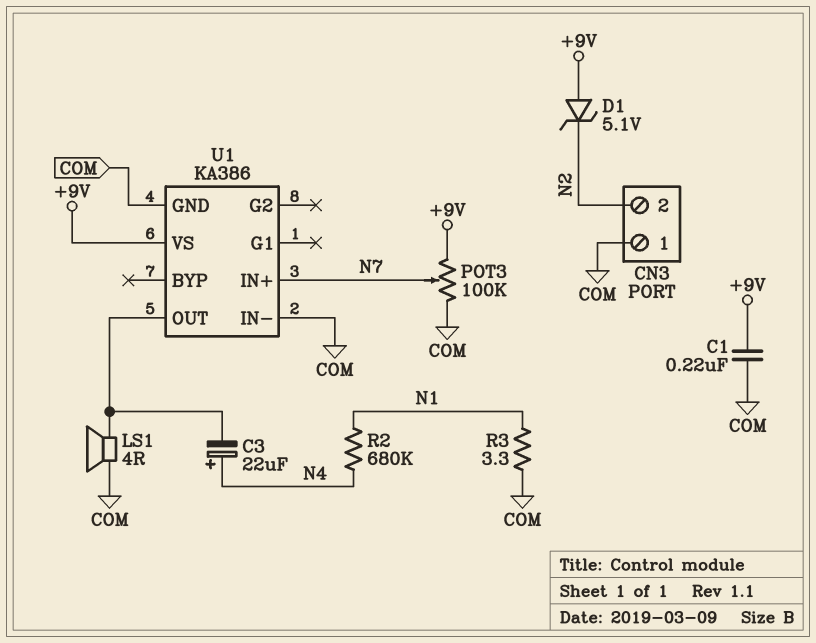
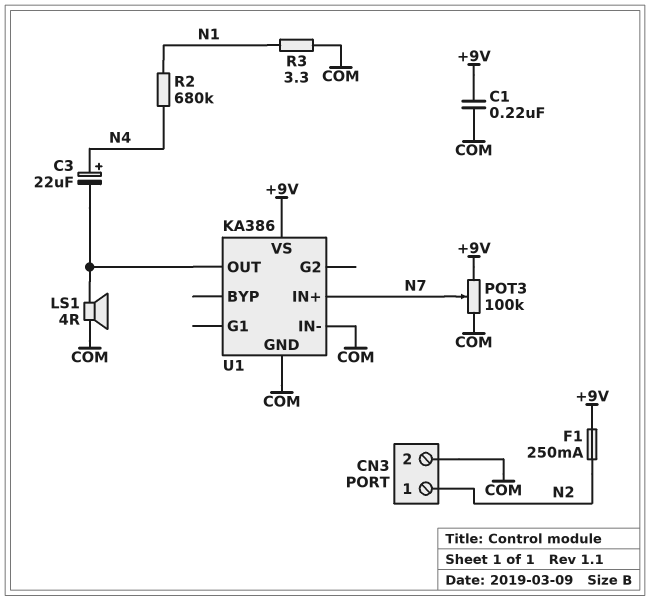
CN3 pin 1: COM -> N2
CN3 pin 2: N2 -> COM
D1: zener 5.1V (A +9V, K N2) -> none
F1: none -> 250mA (+9V, N2)

